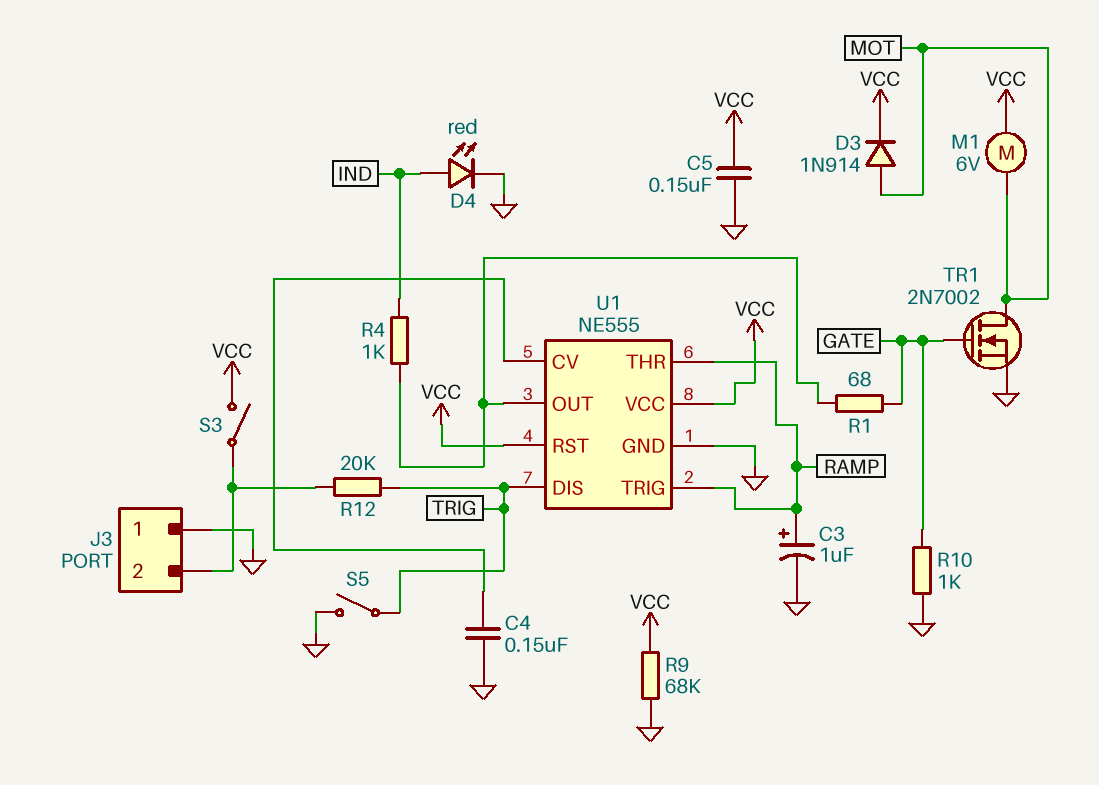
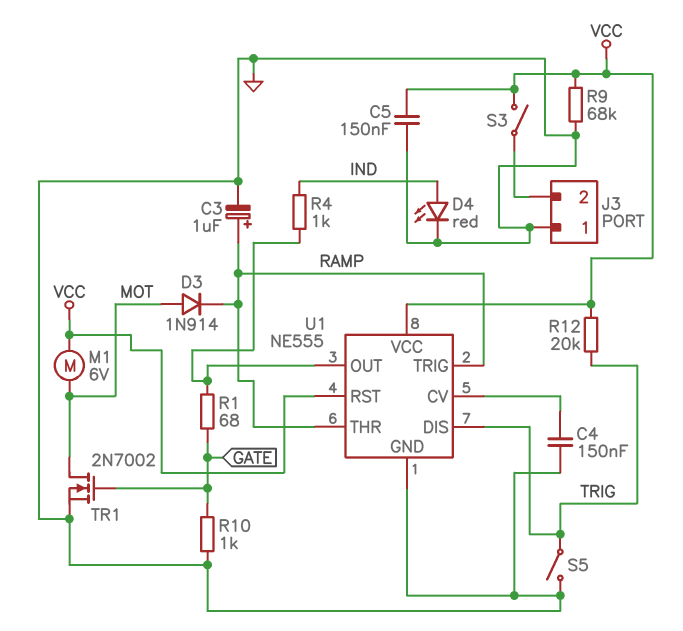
D3: diode 1N914 (A MOT, K VCC) -> diode 1N914 (A MOT, K RAMP)
R12: 20k (J3/2, TRIG) -> 20k (TRIG, VCC)

